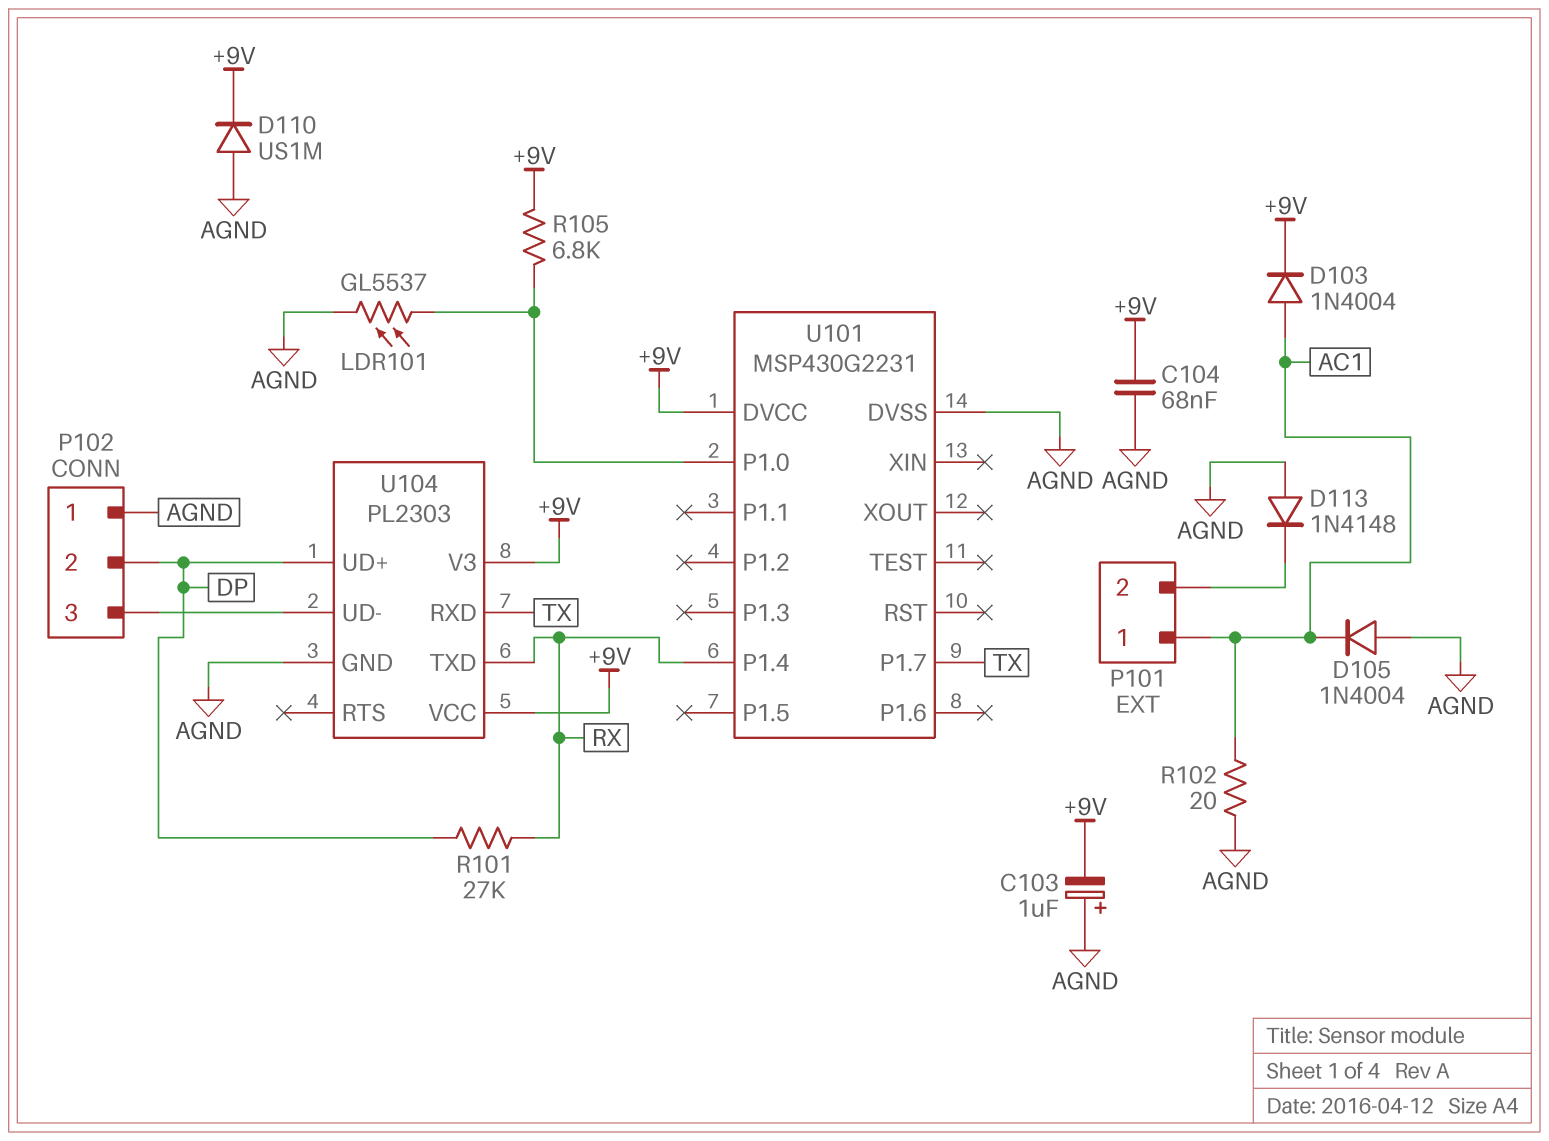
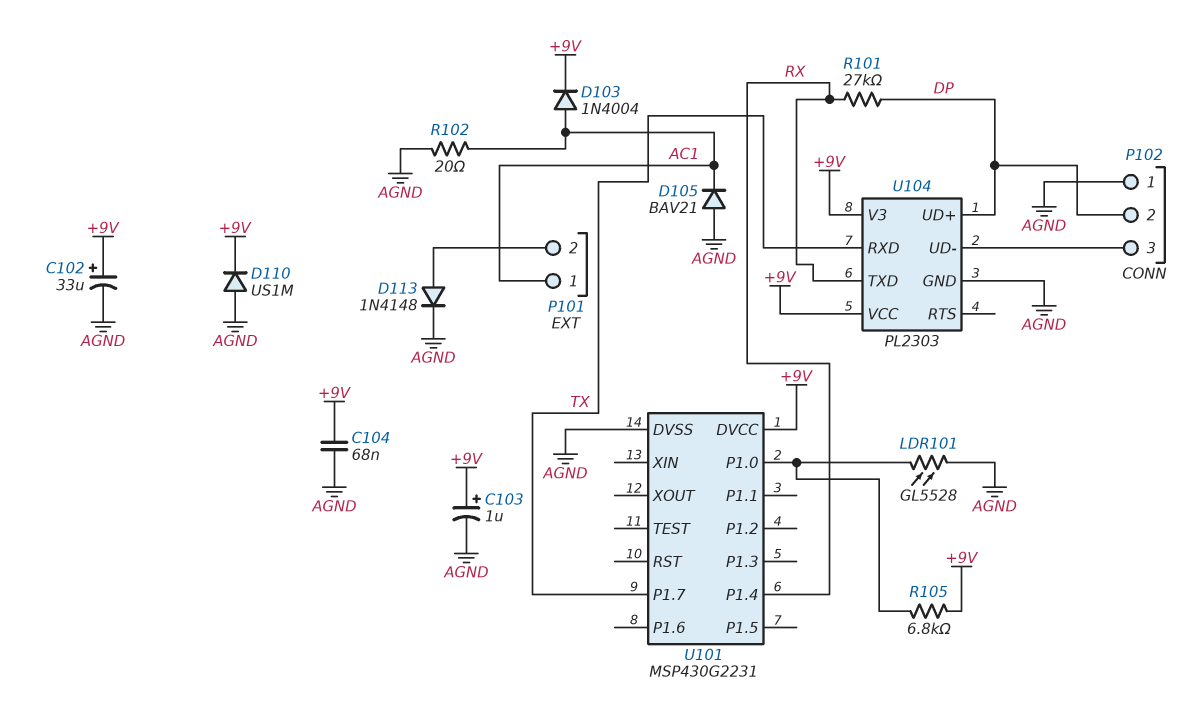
C102: none -> 33uF (plus +9V, minus AGND)
C103: 1uF (plus AGND, minus +9V) -> 1uF (plus +9V, minus AGND)
D105: diode 1N4004 (A AGND, K AC1) -> diode BAV21 (A AGND, K AC1)
D113: diode 1N4148 (A AGND, K P101/2) -> diode 1N4148 (A P101/2, K AGND)
LDR101: GL5537 (AGND, U101/P1.0) -> GL5528 (AGND, U101/P1.0)

